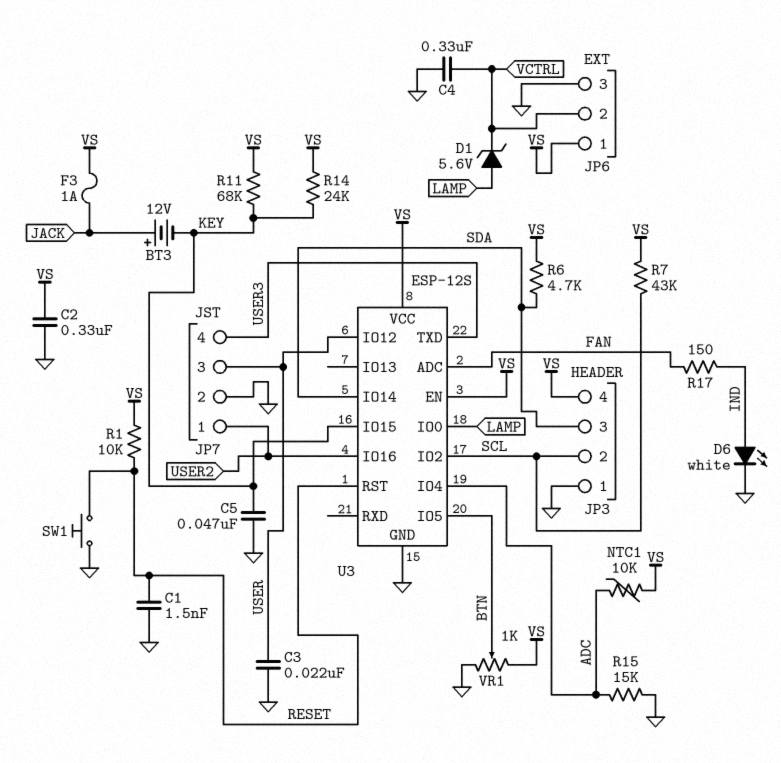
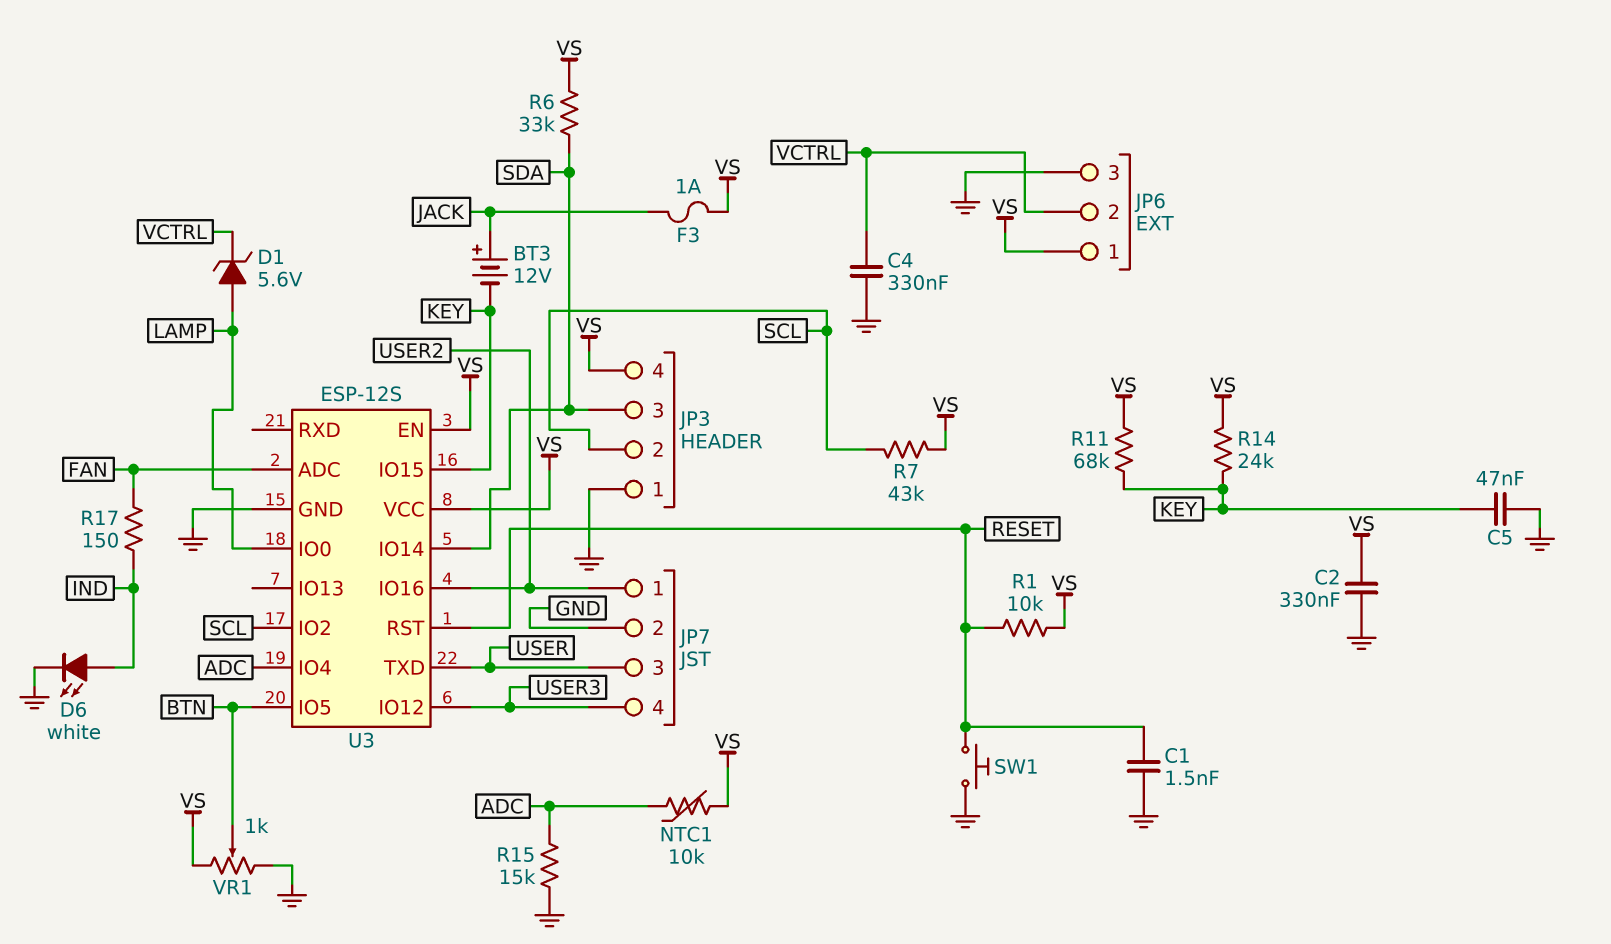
C3: 22nF (GND, USER) -> none
R6: 4.7k (SDA, VS) -> 33k (SDA, VS)
U3 pin IO12: USER -> USER3
U3 pin TXD: USER3 -> USER

